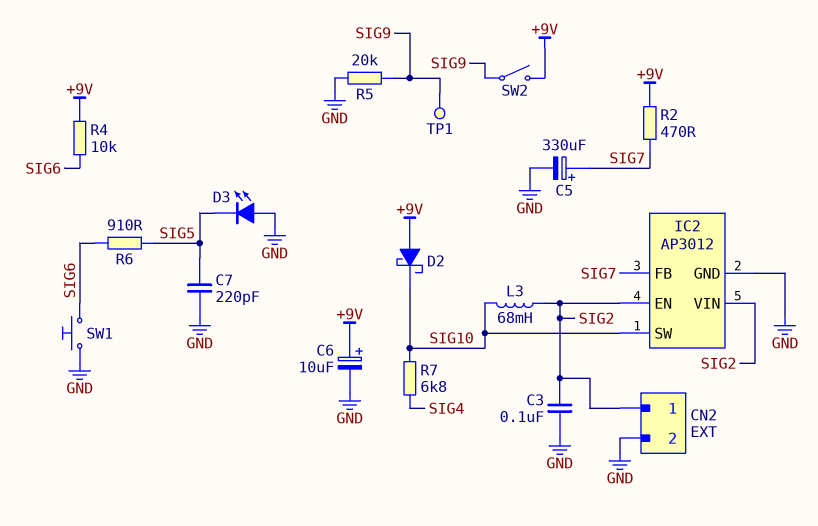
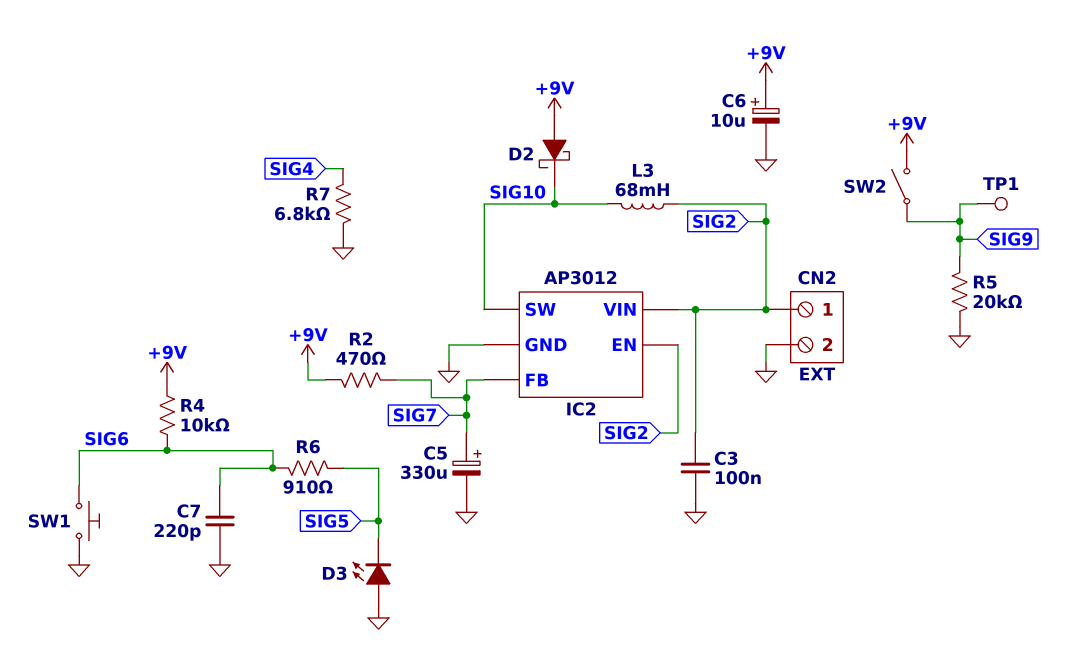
C7: 220pF (GND, SIG5) -> 220pF (GND, SIG6)
R7: 6.8k (SIG4, SIG10) -> 6.8k (GND, SIG4)

